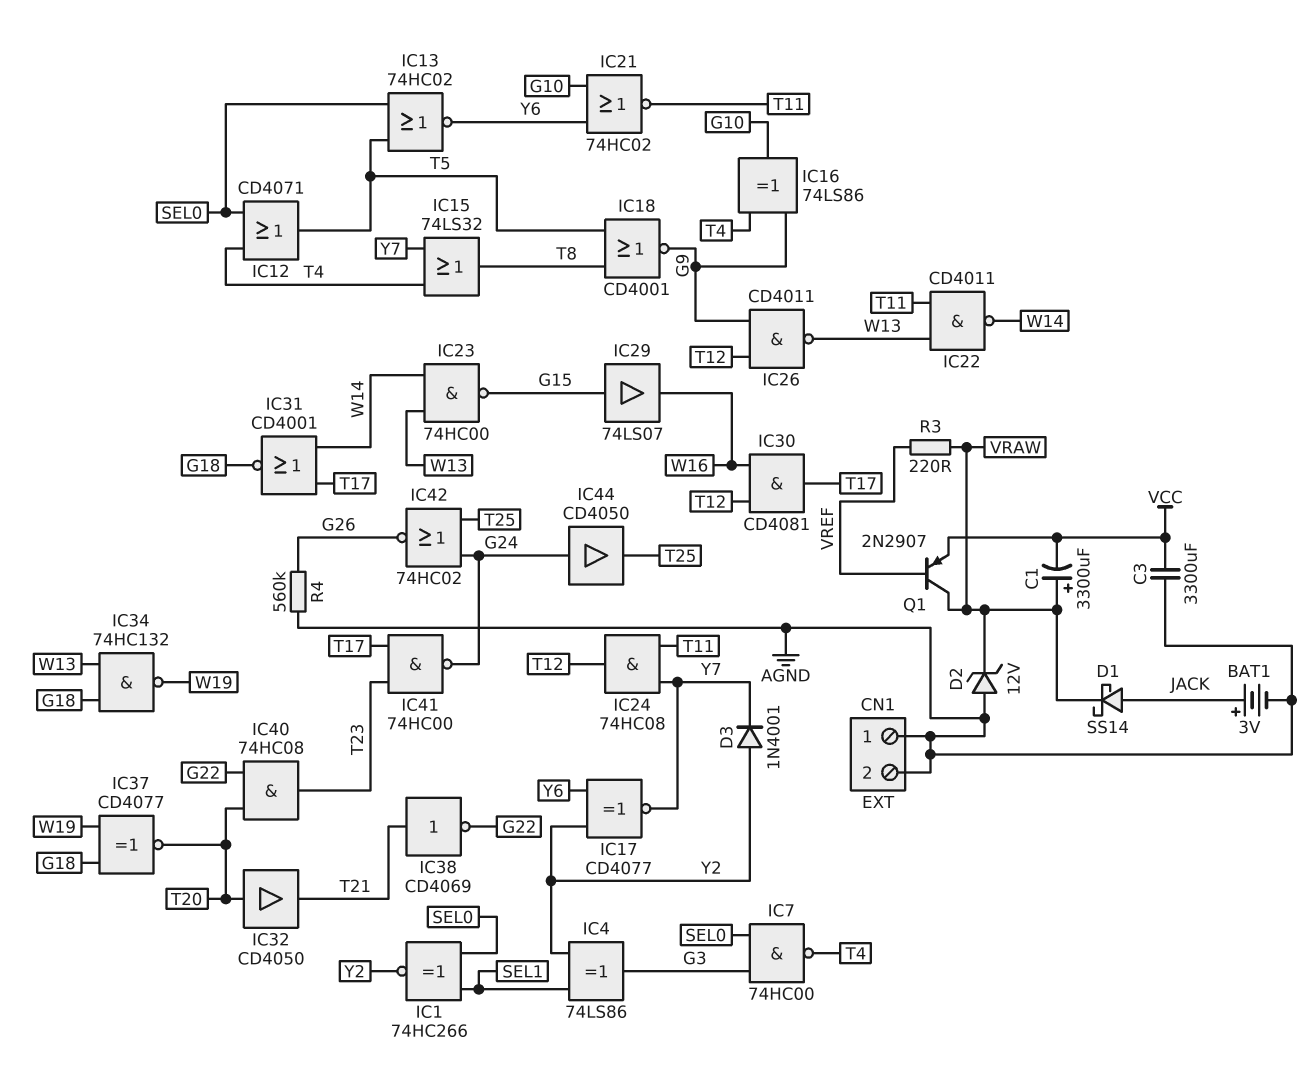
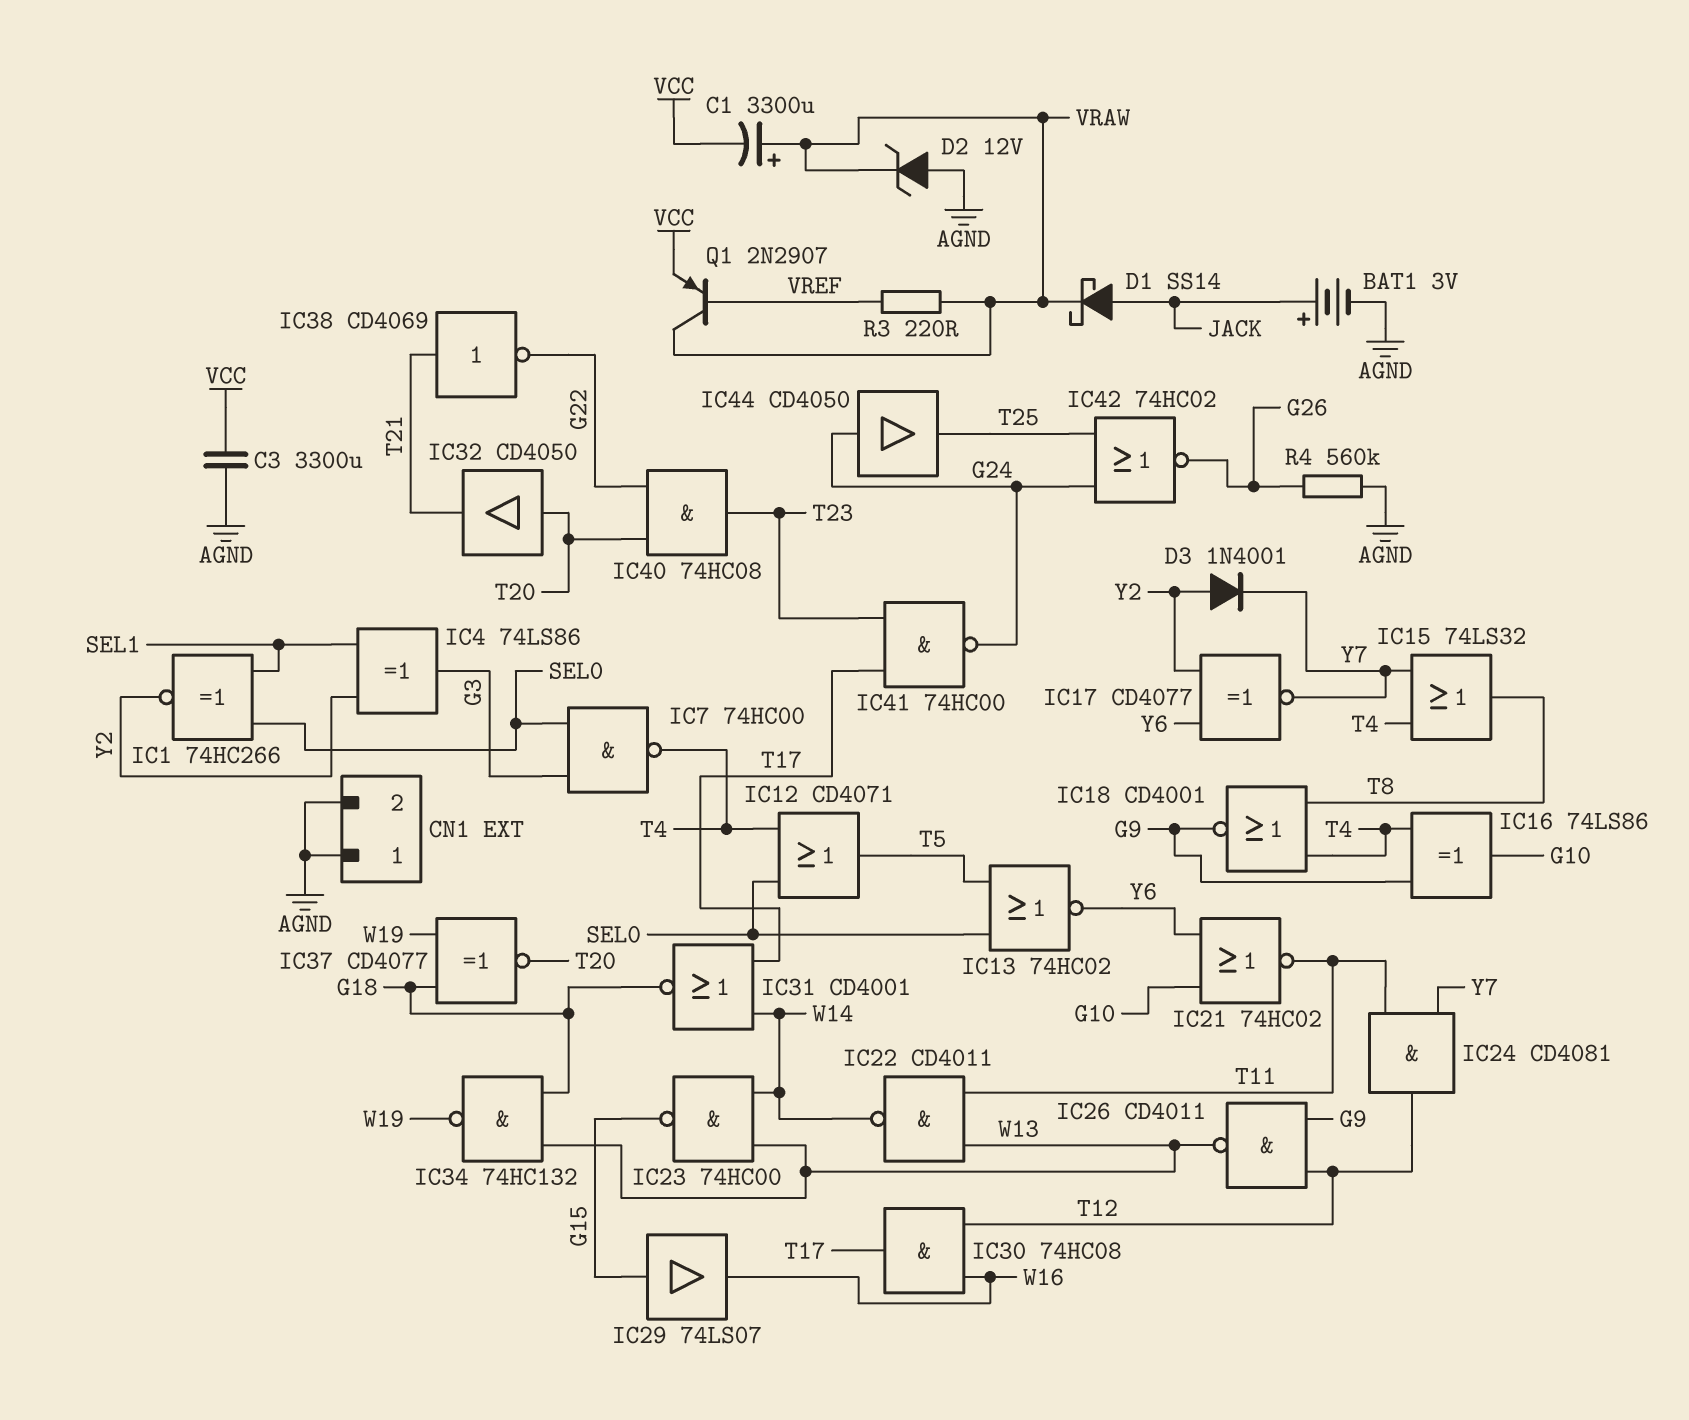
IC18: NOR CD4001 (in T5, in T8, out G9) -> NOR CD4001 (in T4, in T8, out G9)
IC24: AND 74HC08 (in T11, in Y7, out T12) -> AND CD4081 (in T11, in Y7, out T12)
IC30: AND CD4081 (in T12, in W16, out T17) -> AND 74HC08 (in T12, in W16, out T17)

